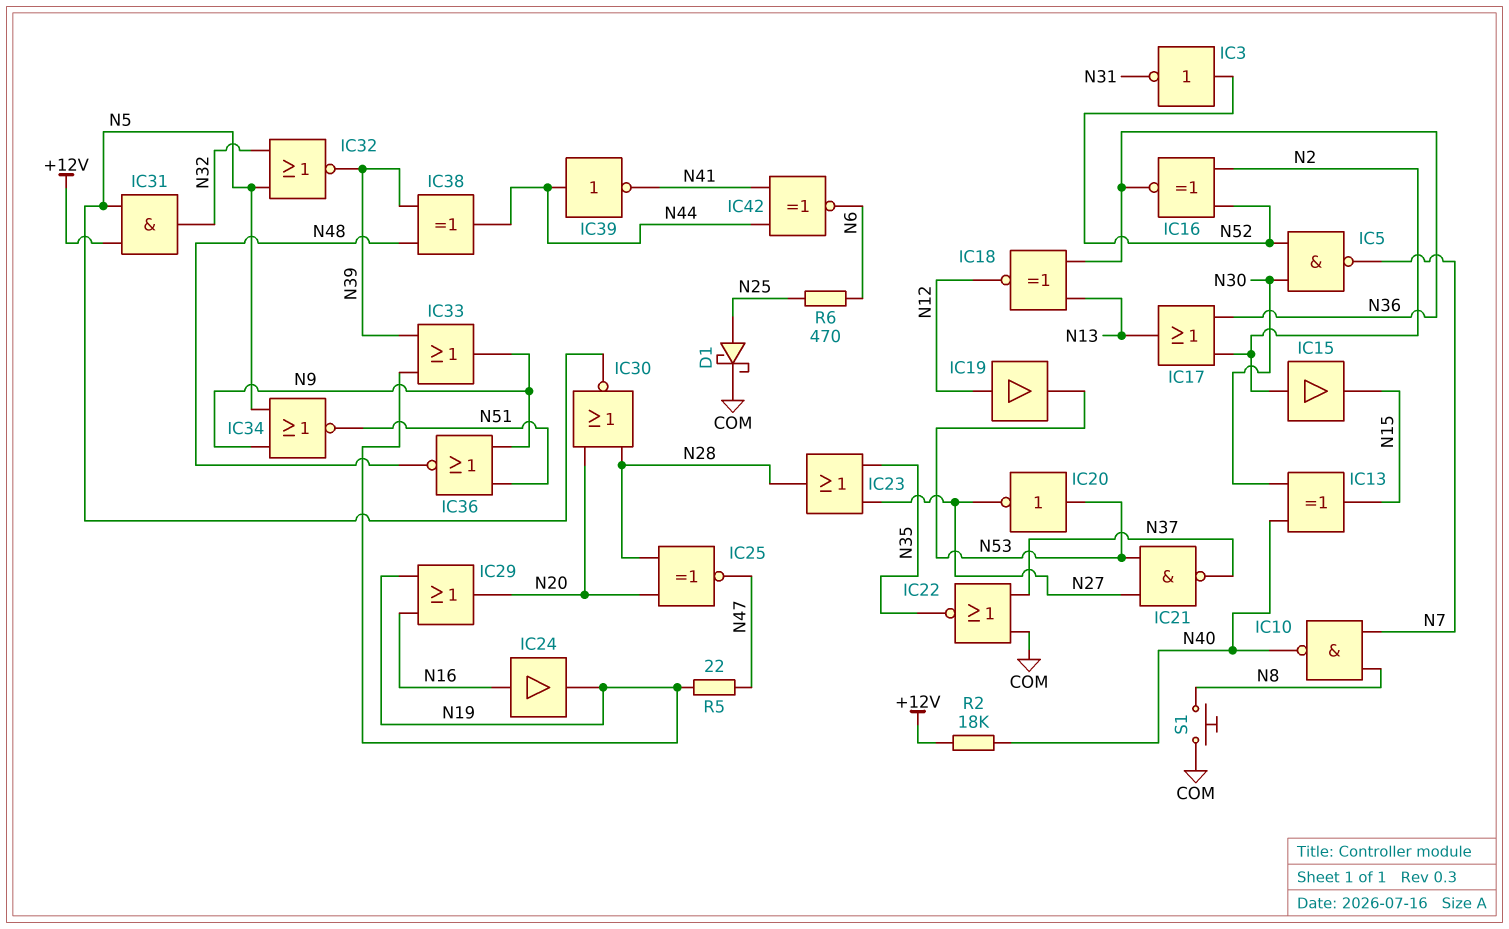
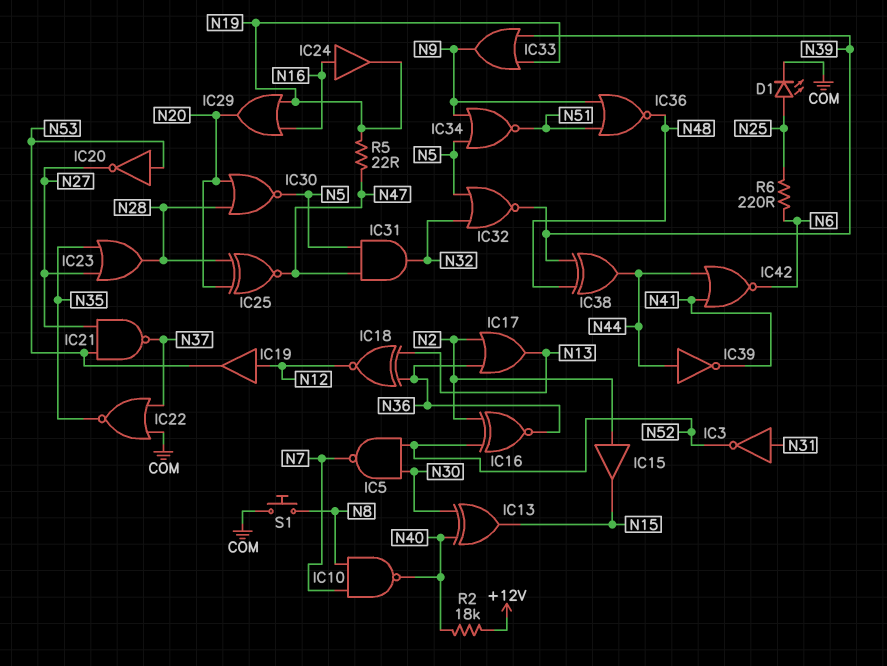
D1: schottky (A N25, K COM) -> LED (A N25, K COM)
IC3: NOT (in N52, out N31) -> NOT (in N31, out N52)
IC31: AND (in +12V, in N5, out N32) -> AND (in N5, in N47, out N32)
IC42: XNOR (in N41, in N44, out N6) -> NOR (in N41, in N44, out N6)
R6: 470 (N6, N25) -> 220 (N6, N25)

